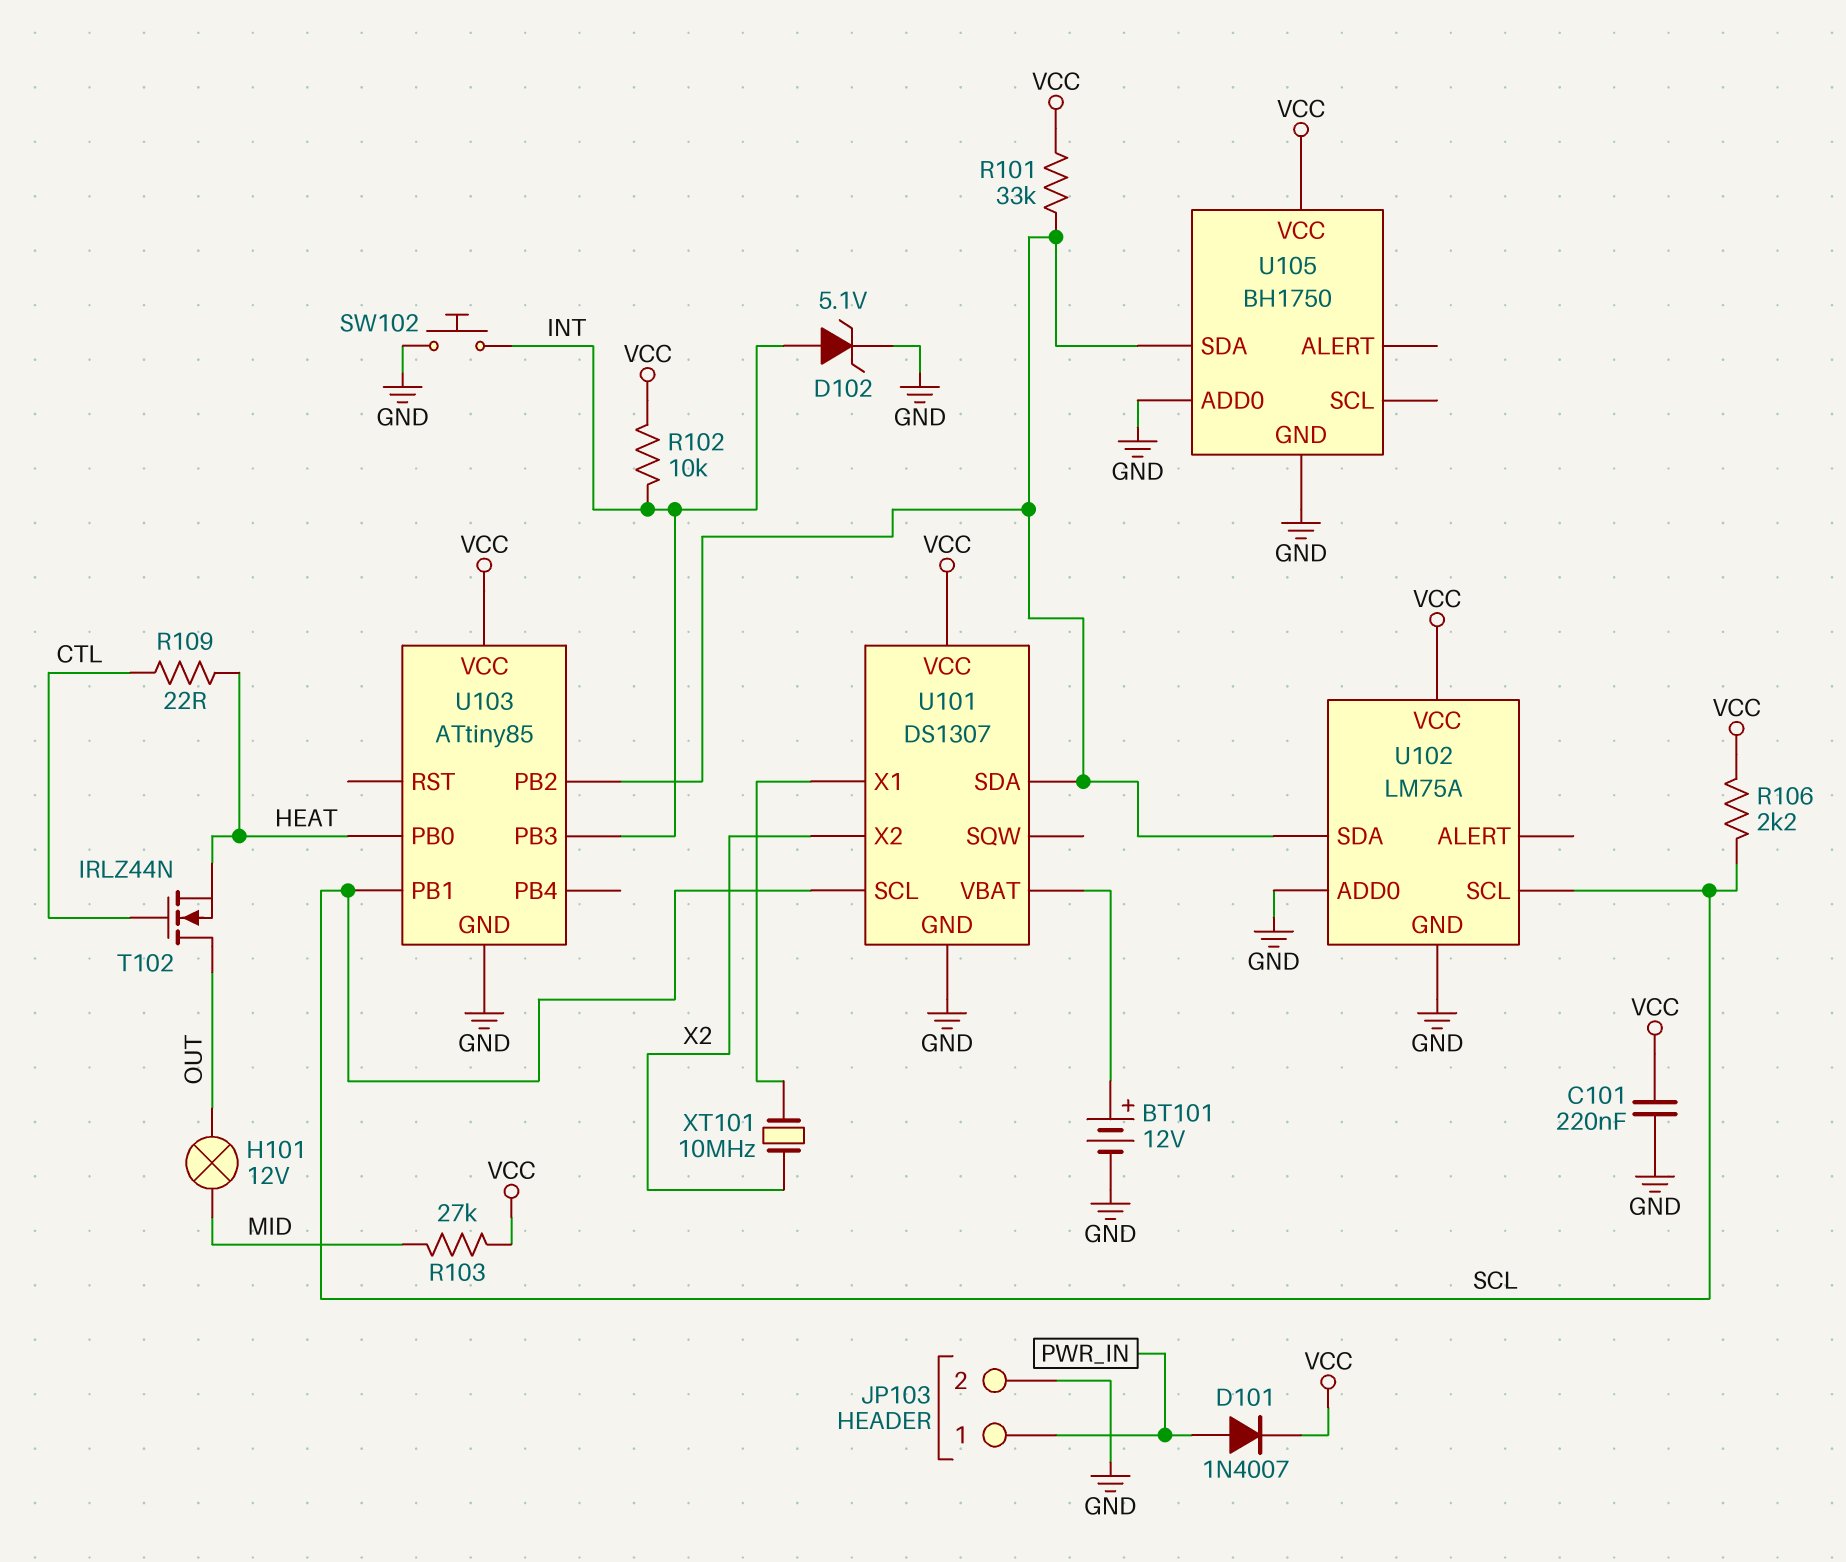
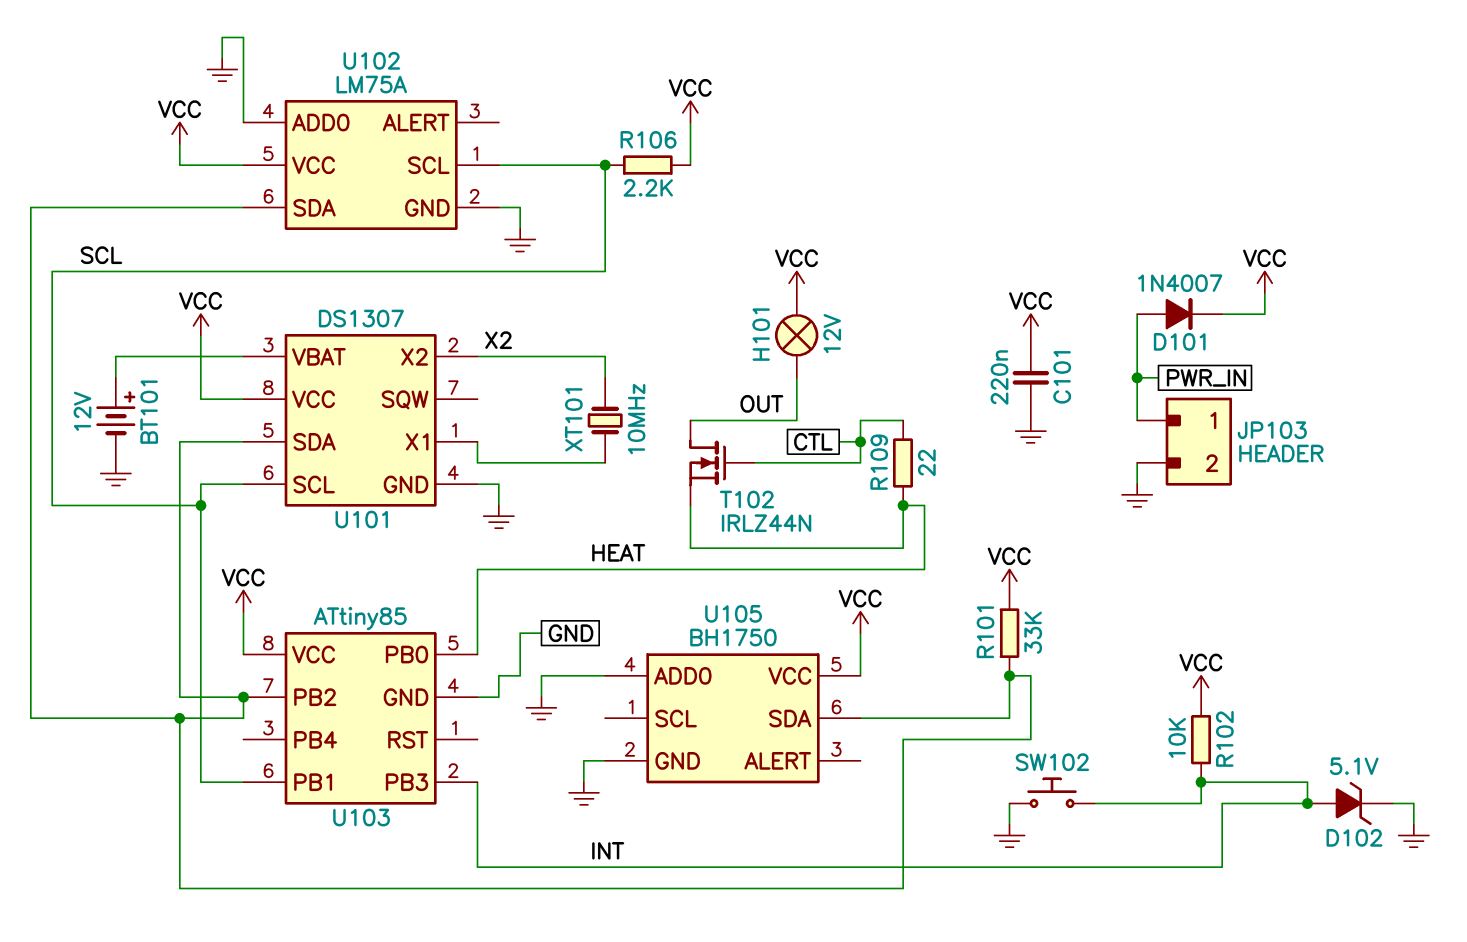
H101: lamp 12V (MID, OUT) -> lamp 12V (OUT, VCC)
R103: 27k (MID, VCC) -> none

